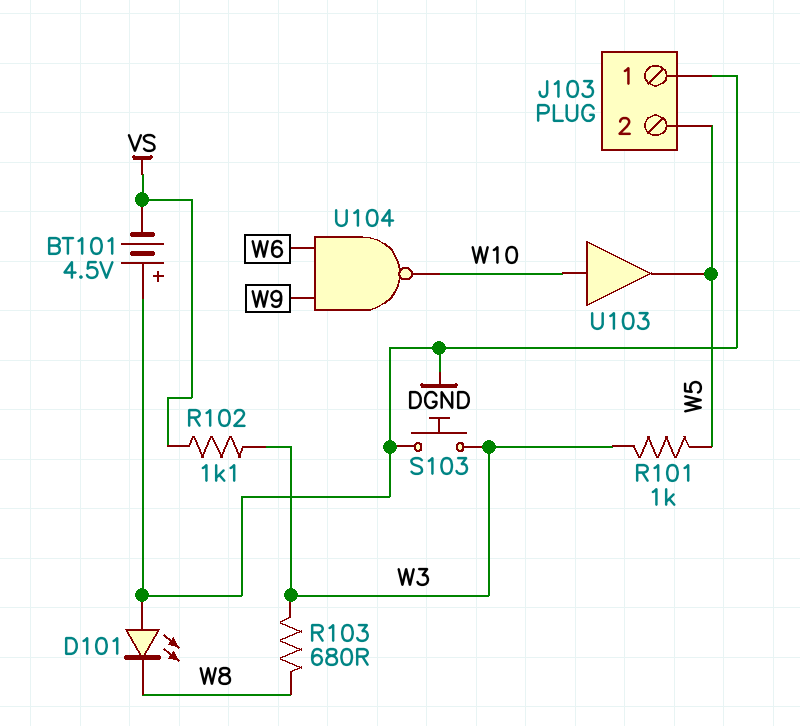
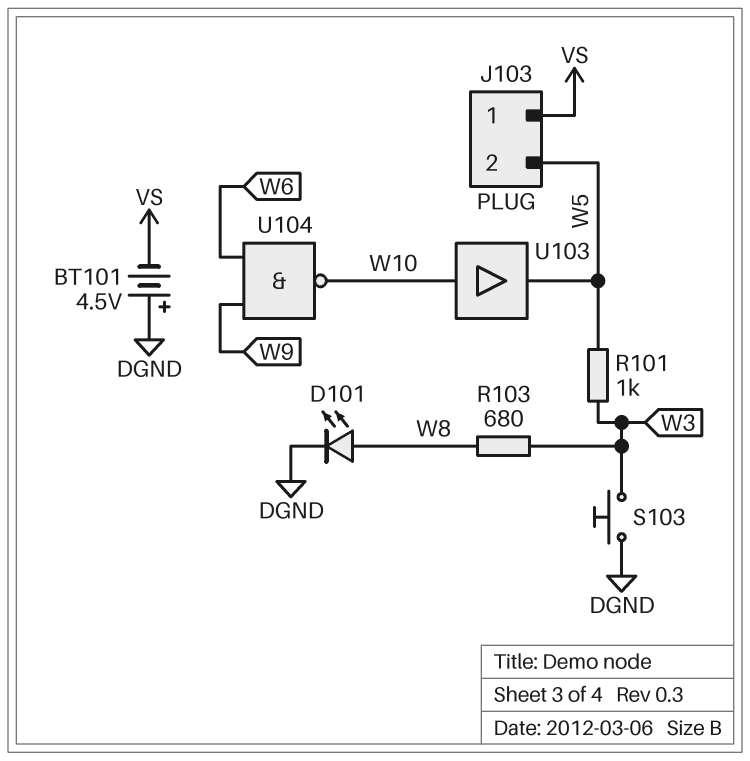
D101: LED (A DGND, K W8) -> LED (A W8, K DGND)
J103 pin 1: DGND -> VS
R102: 1.1k (VS, W3) -> none

